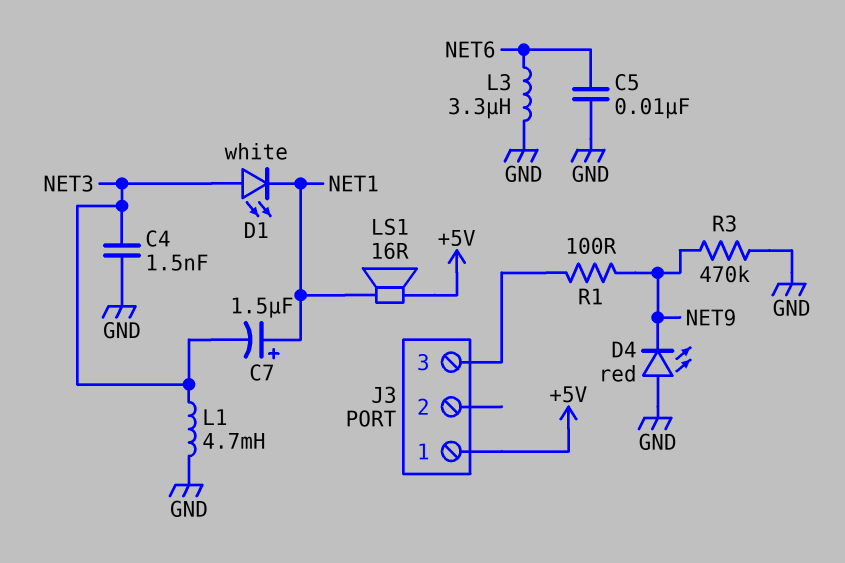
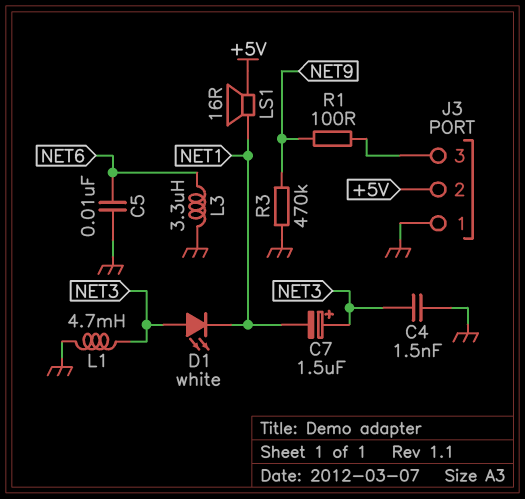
C7: 1.5uF (plus NET1, minus NET3) -> 1.5uF (plus NET3, minus NET1)
D4: LED red (A GND, K NET9) -> none
J3 pin 1: +5V -> GND
J3 pin 2: none -> +5V

